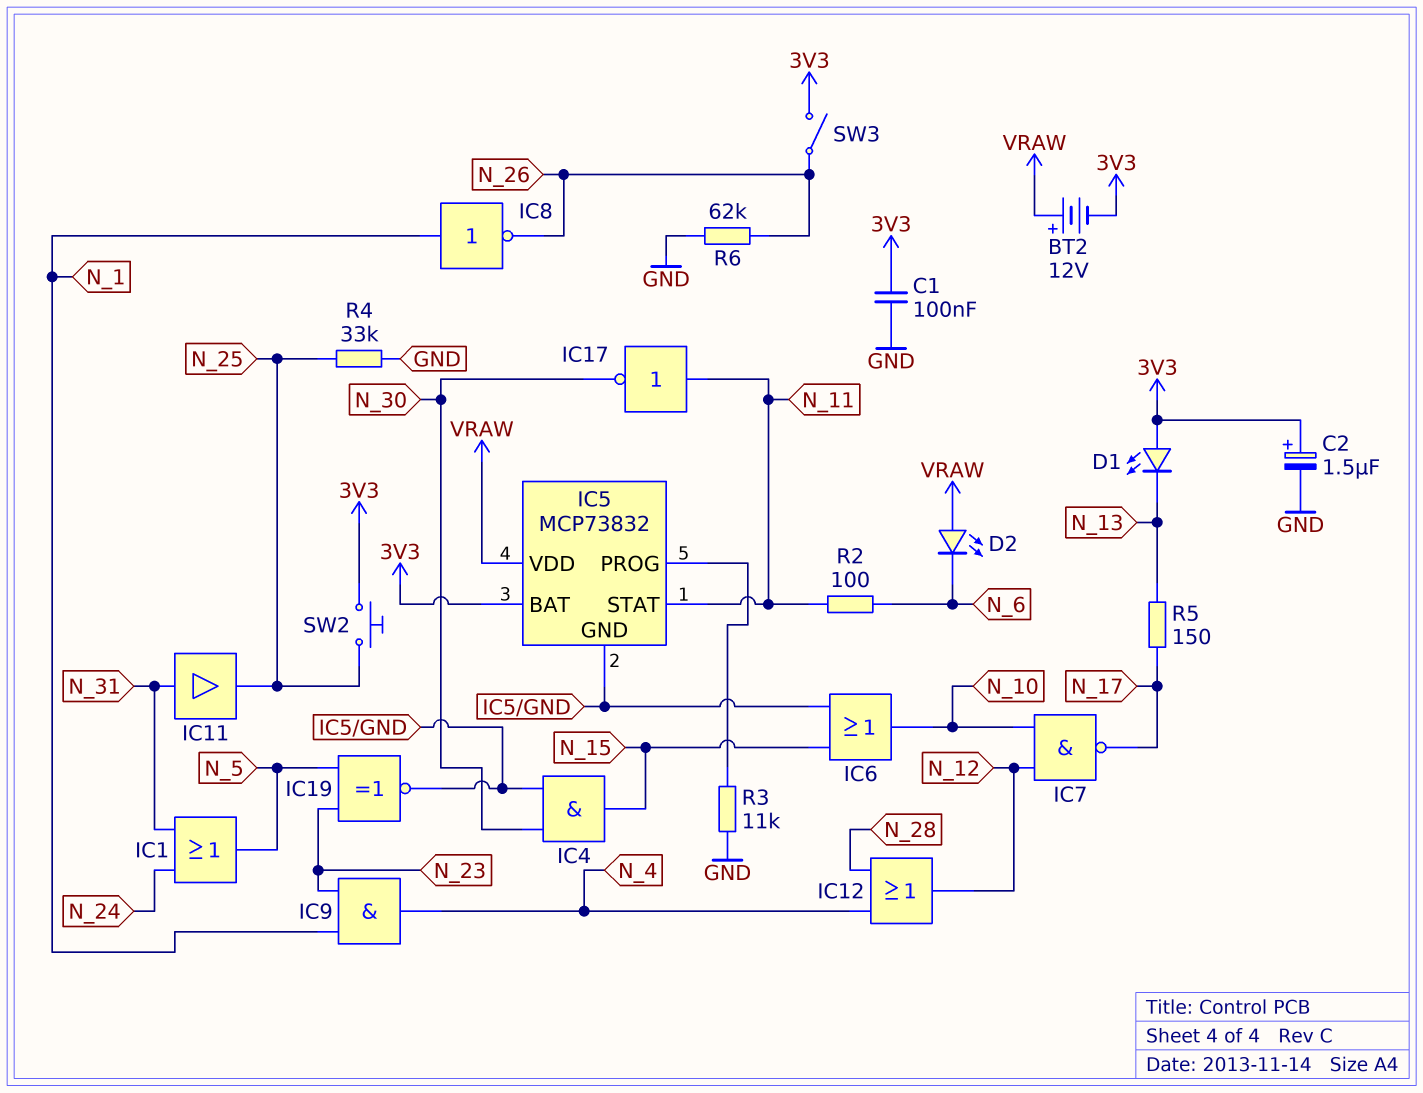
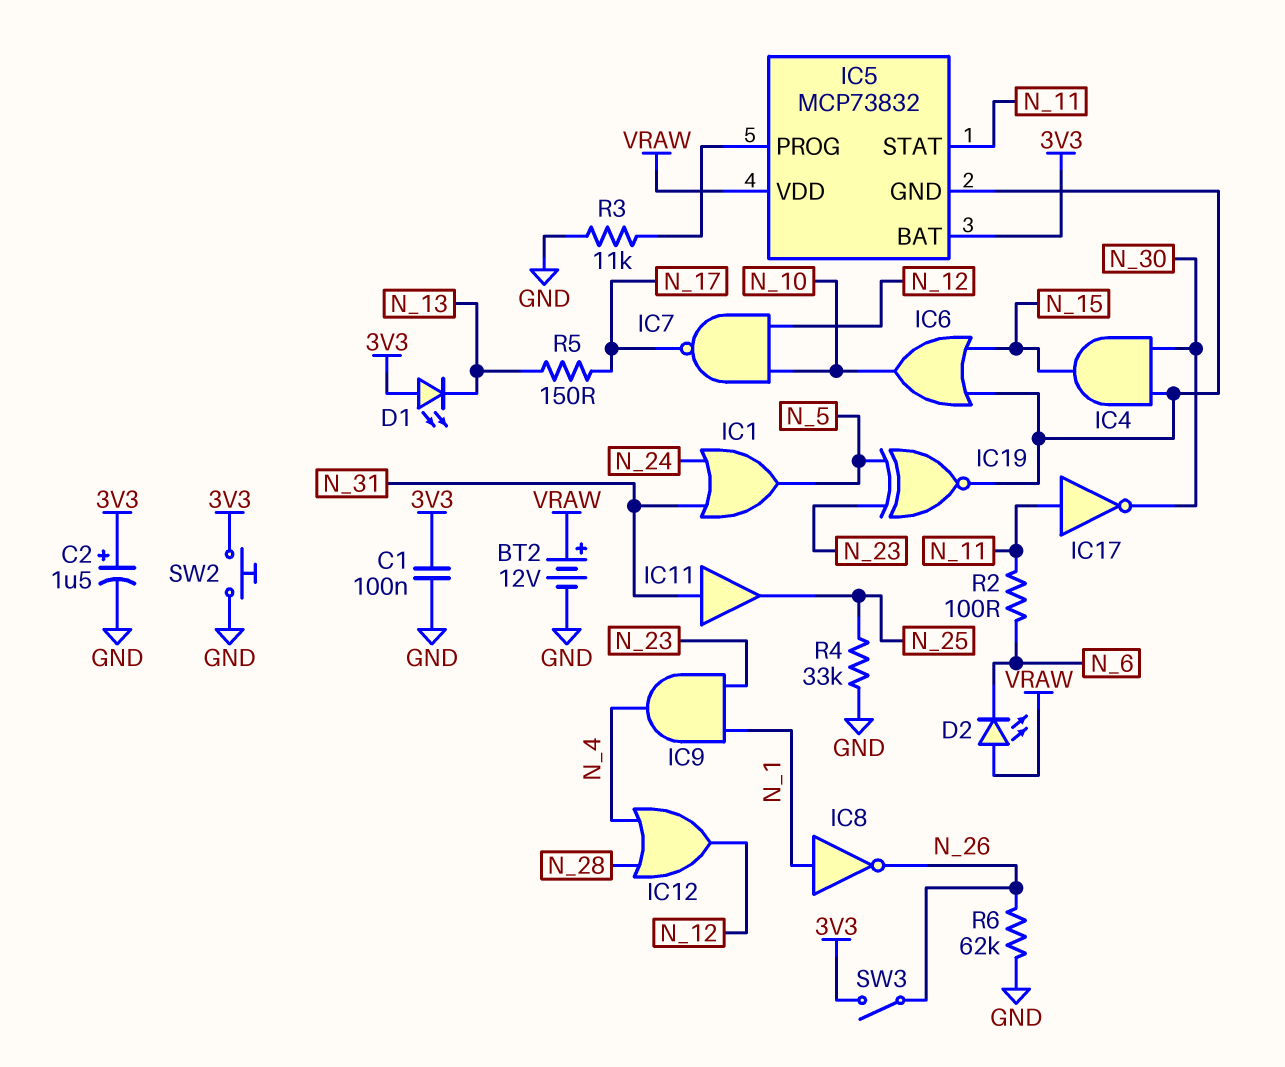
BT2: 12V (plus VRAW, minus 3V3) -> 12V (plus VRAW, minus GND)
SW2: button (3V3, N_25) -> button (3V3, GND)

